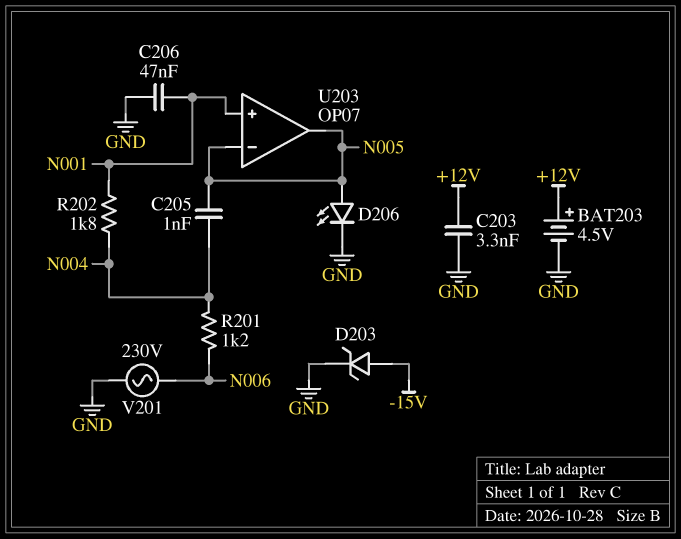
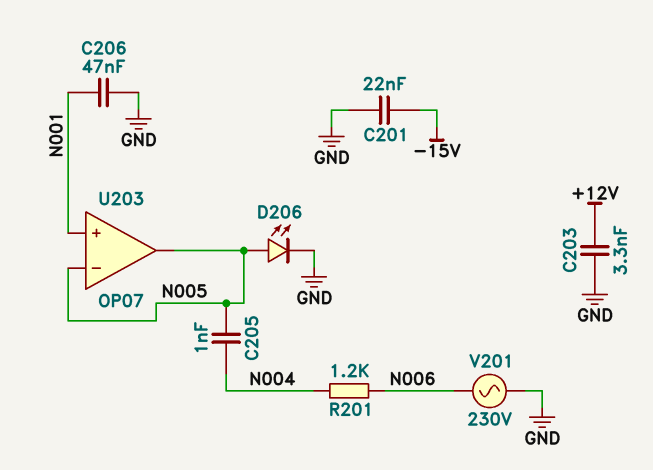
BAT203: 4.5V (plus +12V, minus GND) -> none
C201: none -> 22nF (-15V, GND)
D203: zener (A -15V, K GND) -> none
R202: 1.8k (N001, N004) -> none

